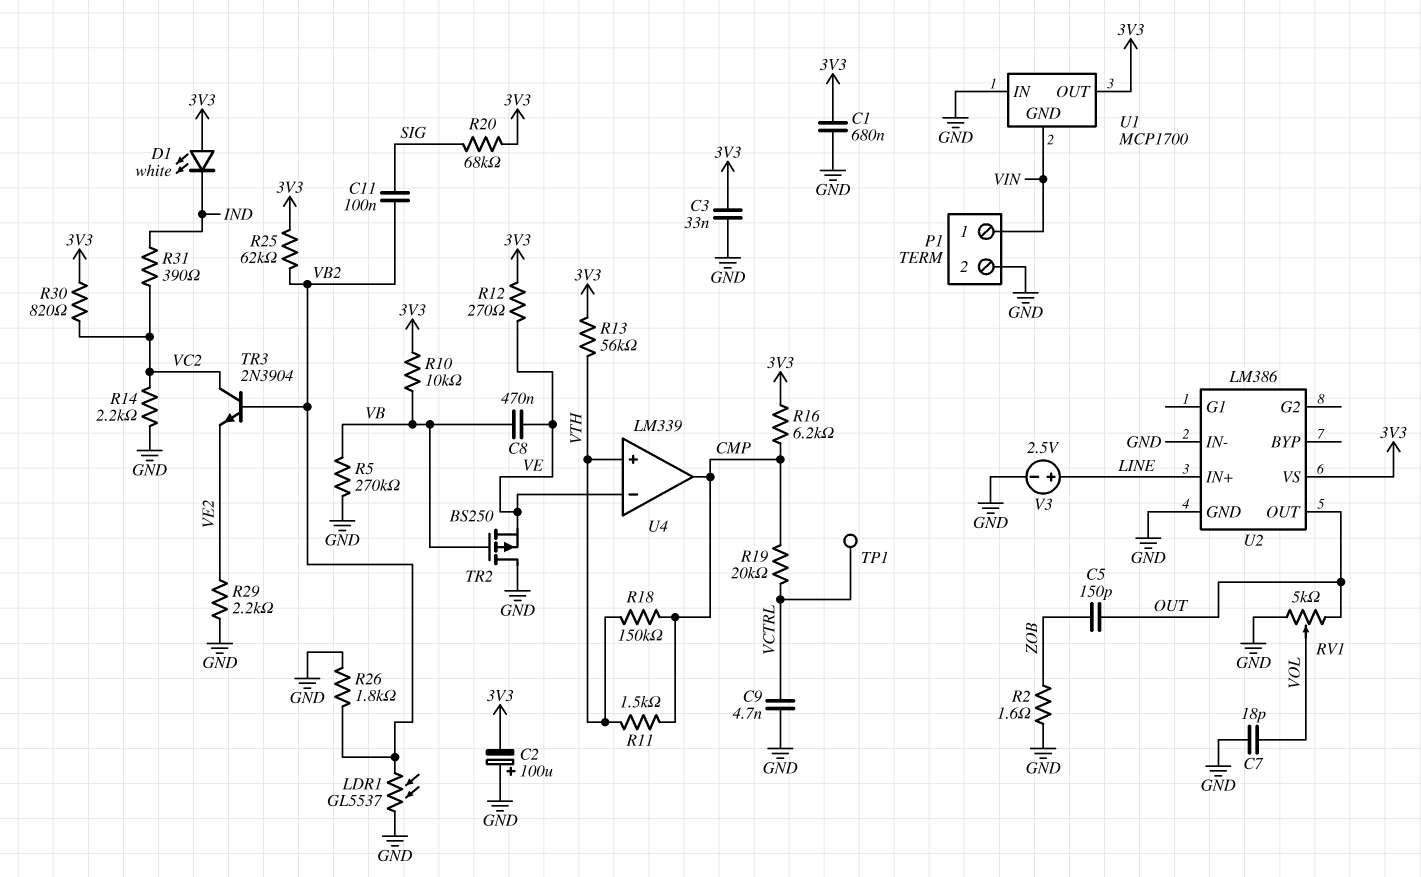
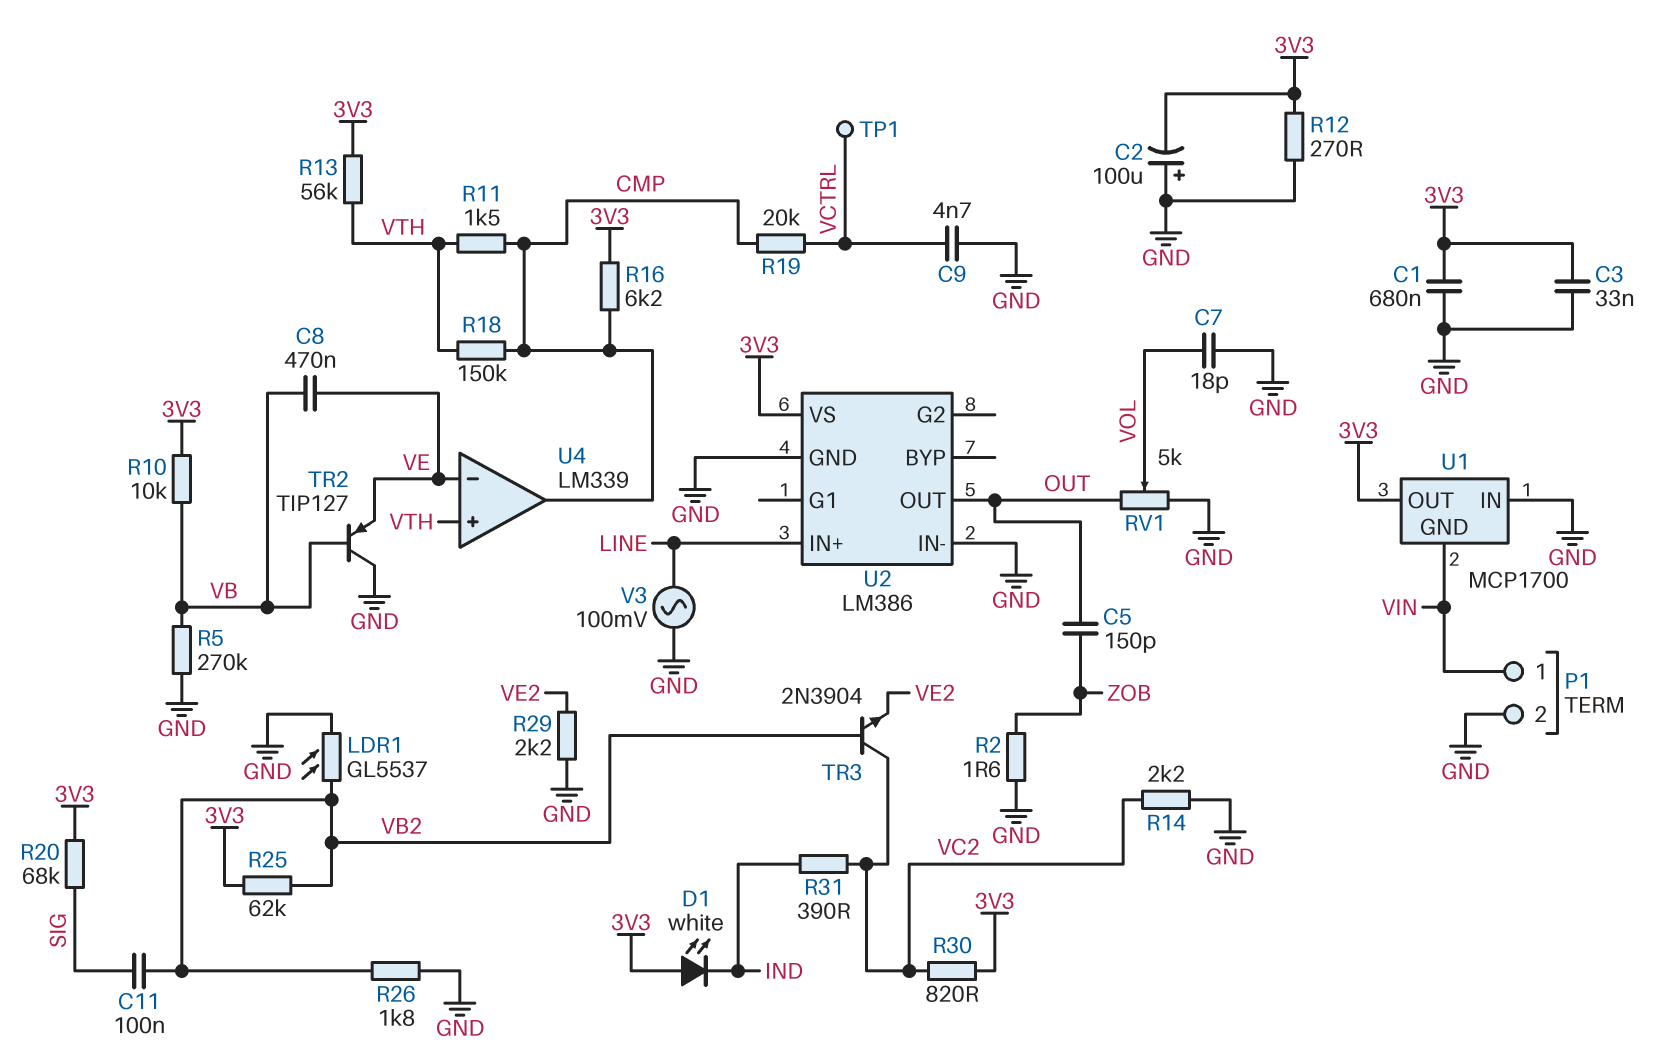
R12: 270 (3V3, VE) -> 270 (3V3, GND)
TR2: PMOS BS250 (G VB, D GND, S VE) -> PNP TIP127 (B VB, C GND, E VE)
V3: 2.5V (plus LINE, minus GND) -> AC 100mV (GND, LINE)

